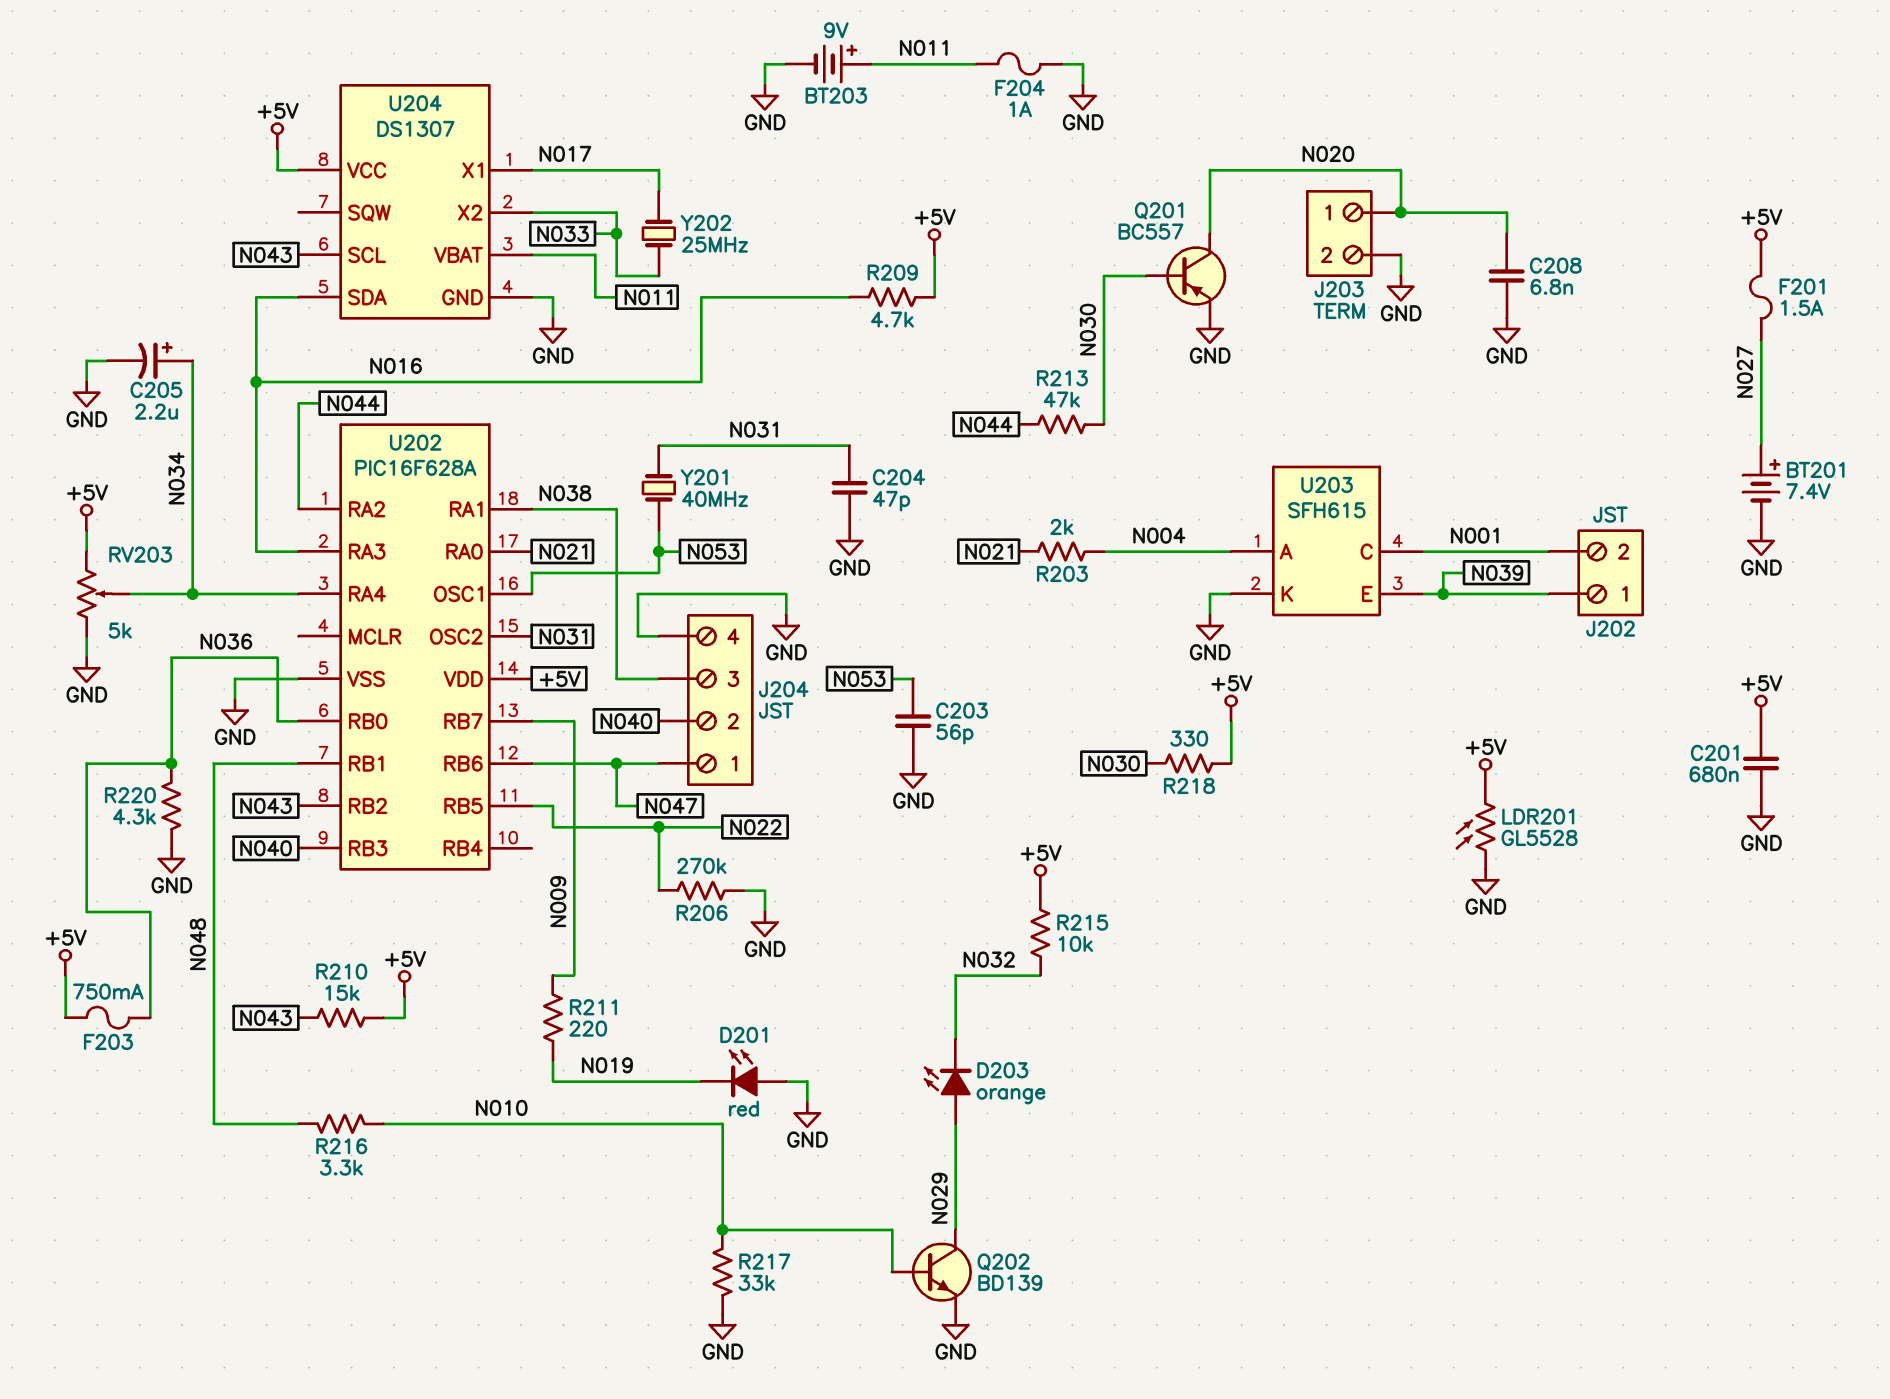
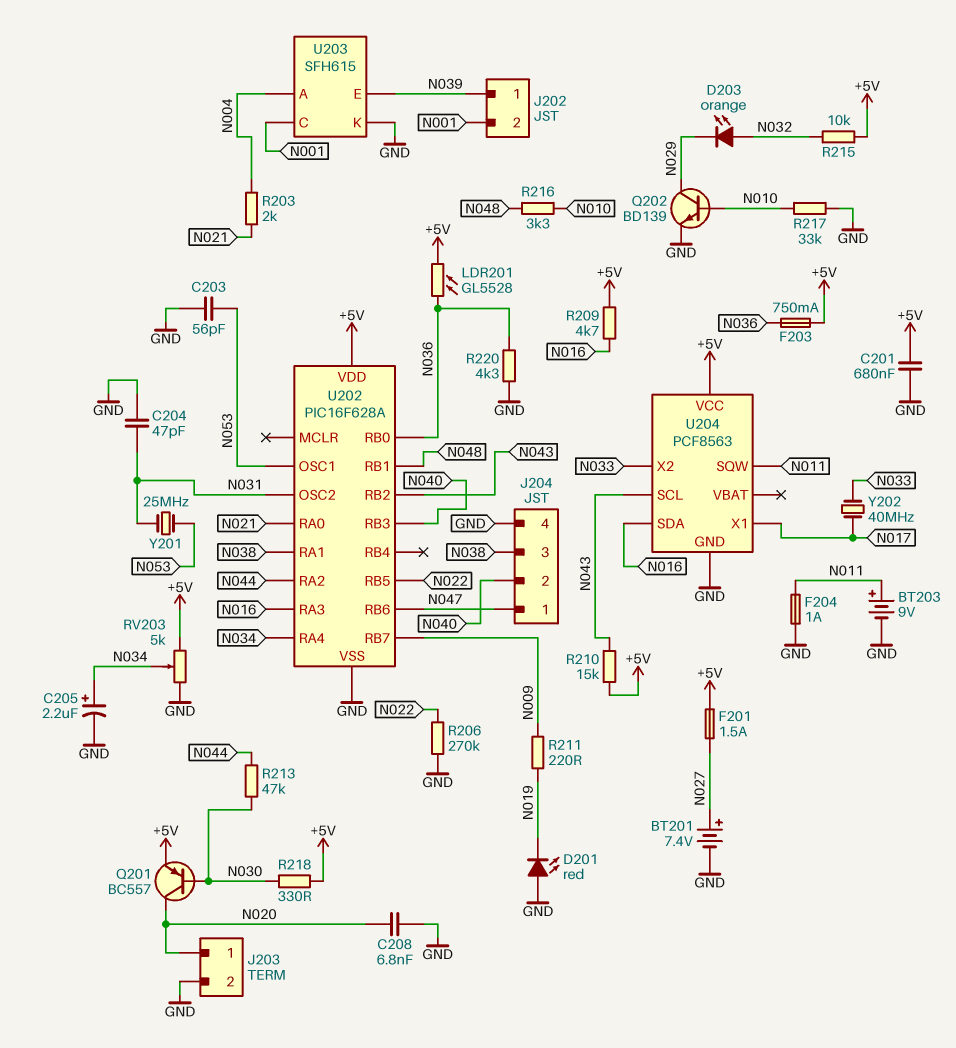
D203: LED orange (A N029, K N032) -> LED orange (A N032, K N029)
LDR201: GL5528 (+5V, GND) -> GL5528 (+5V, N036)
Q201: PNP BC557 (B N030, C N020, E GND) -> PNP BC557 (B N030, C N020, E +5V)
U204: DS1307 -> PCF8563
U204 pin SQW: none -> N011
U204 pin VBAT: N011 -> none
Y201: 40MHz (N031, N053) -> 25MHz (N031, N053)
Y202: 25MHz (N017, N033) -> 40MHz (N017, N033)

